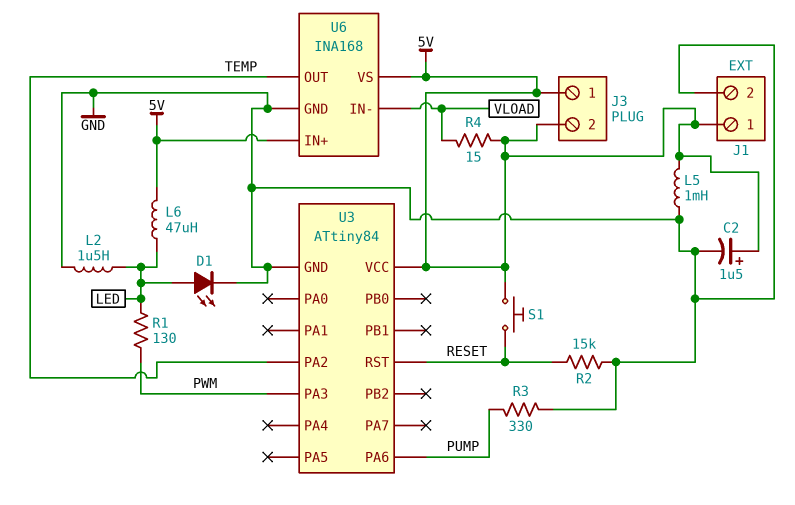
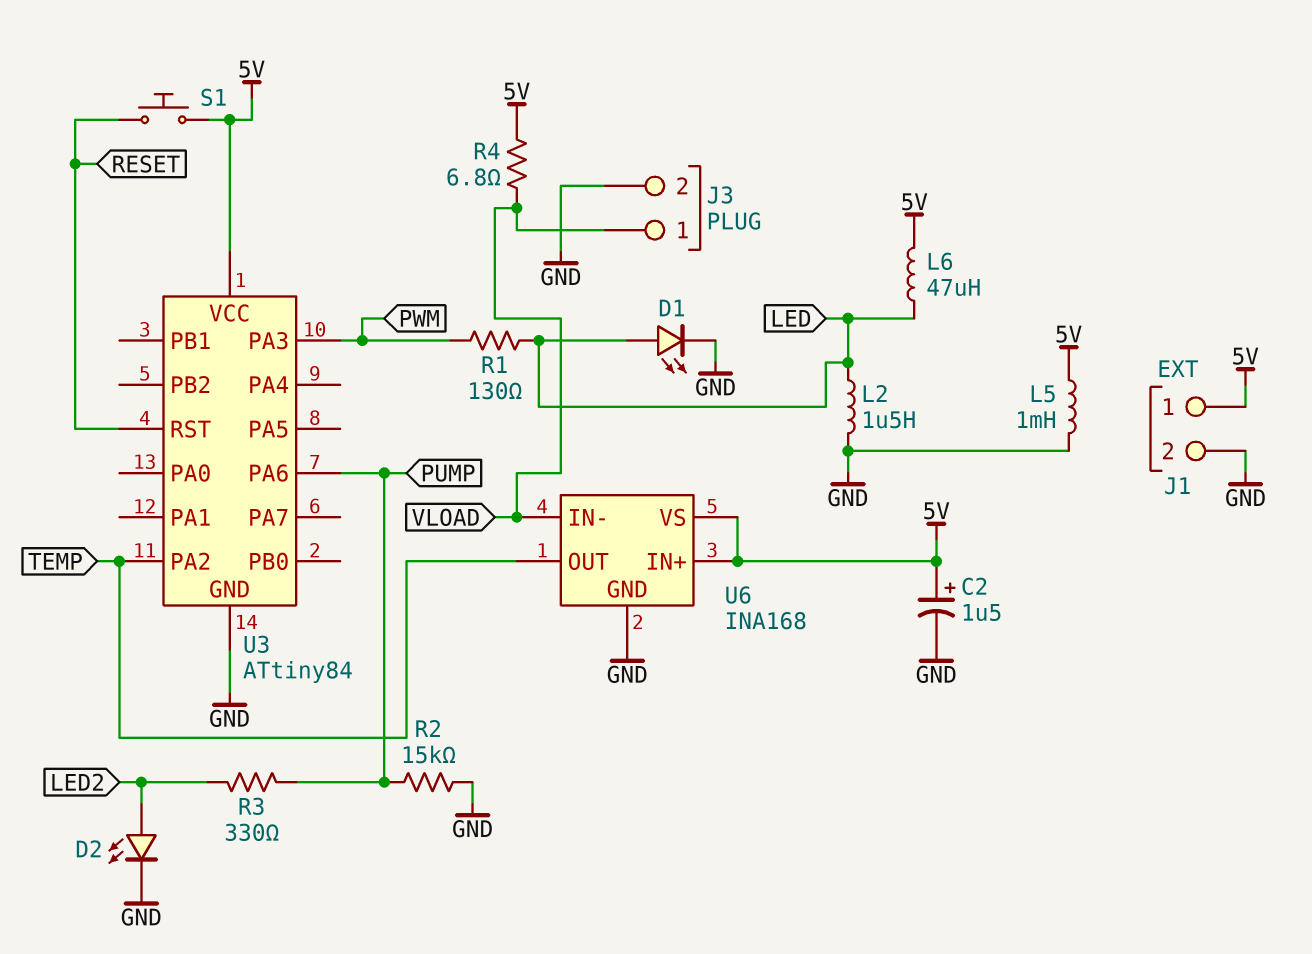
D2: none -> LED (A LED2, K GND)
J3 pin 1: 5V -> VLOAD
J3 pin 2: 5V -> GND
R2: 15k (GND, RESET) -> 15k (GND, PUMP)
R3: 330 (GND, PUMP) -> 330 (LED2, PUMP)
R4: 15 (5V, VLOAD) -> 6.8 (5V, VLOAD)

